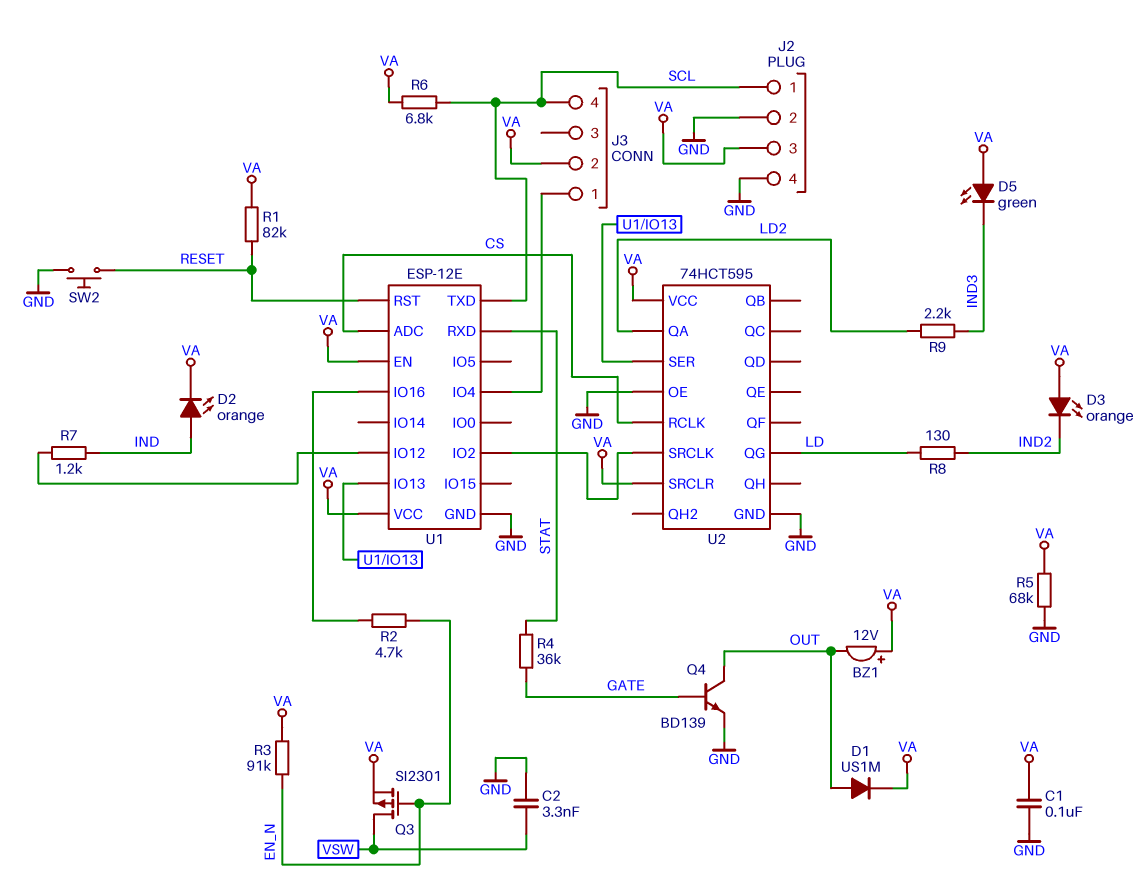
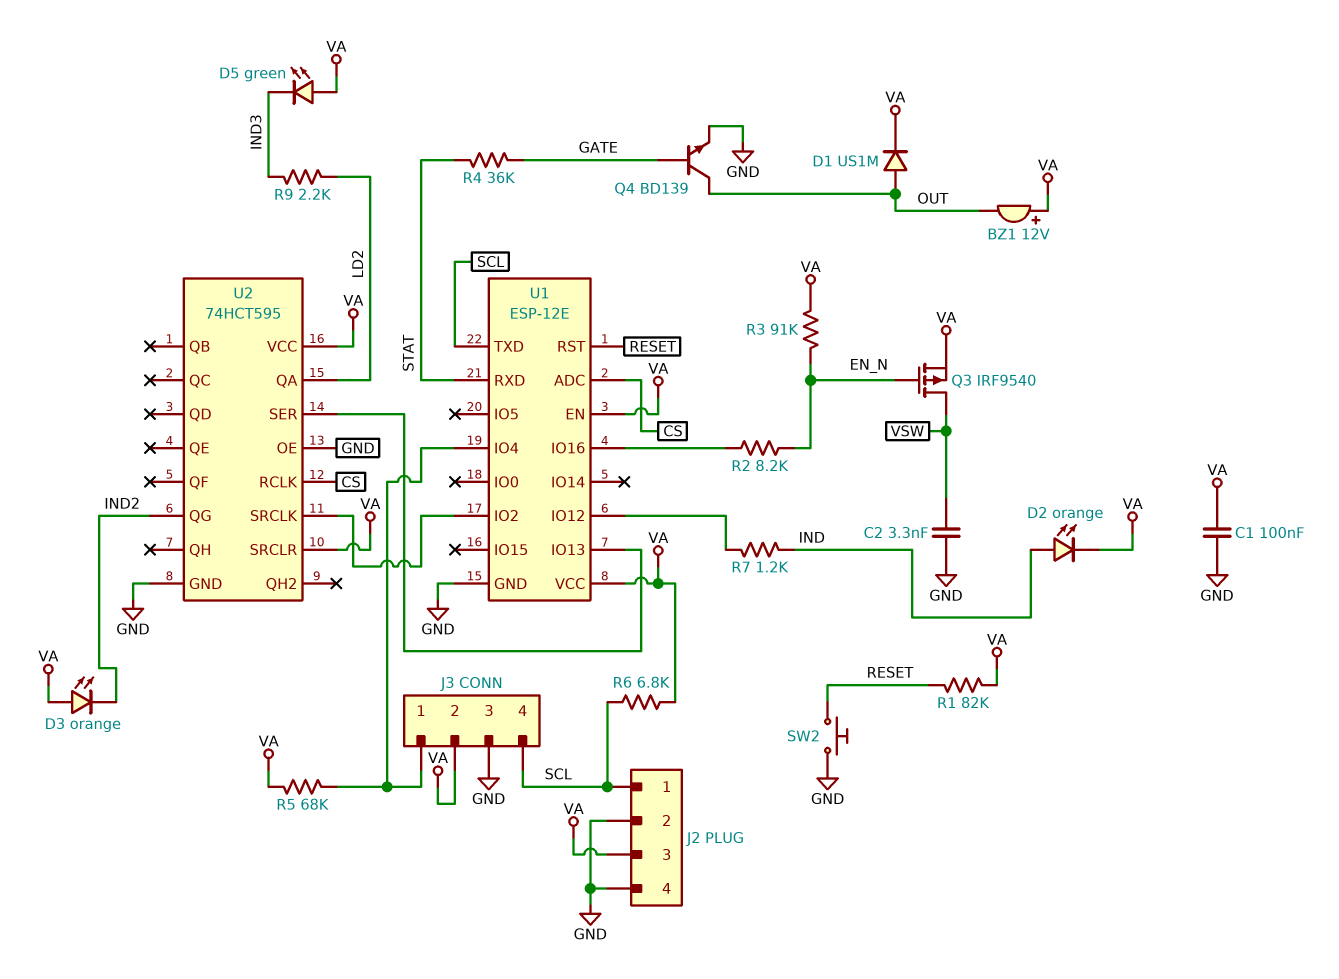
J3 pin 3: none -> GND
Q3: PMOS SI2301 (G EN_N, D VSW, S VA) -> PMOS IRF9540 (G EN_N, D VSW, S VA)
R2: 4.7k (EN_N, U1/IO16) -> 8.2k (EN_N, U1/IO16)
R5: 68k (GND, VA) -> 68k (J3/1, VA)
R8: 130 (IND2, LD) -> none
U2 pin QG: LD -> IND2

